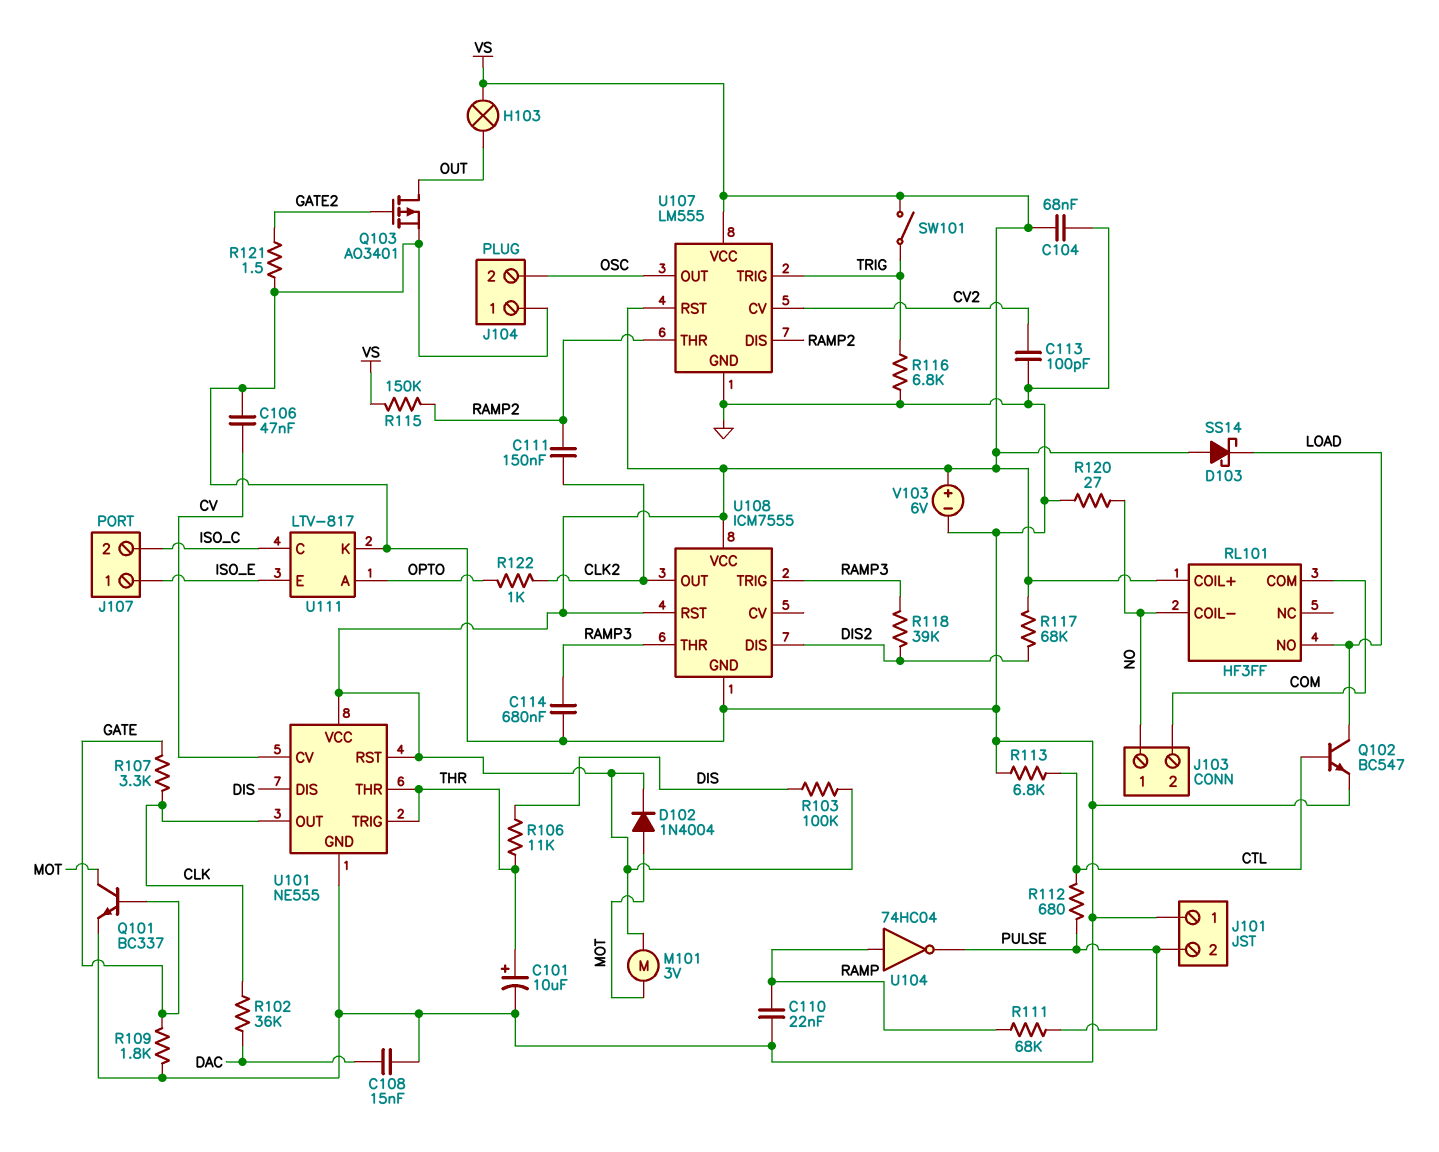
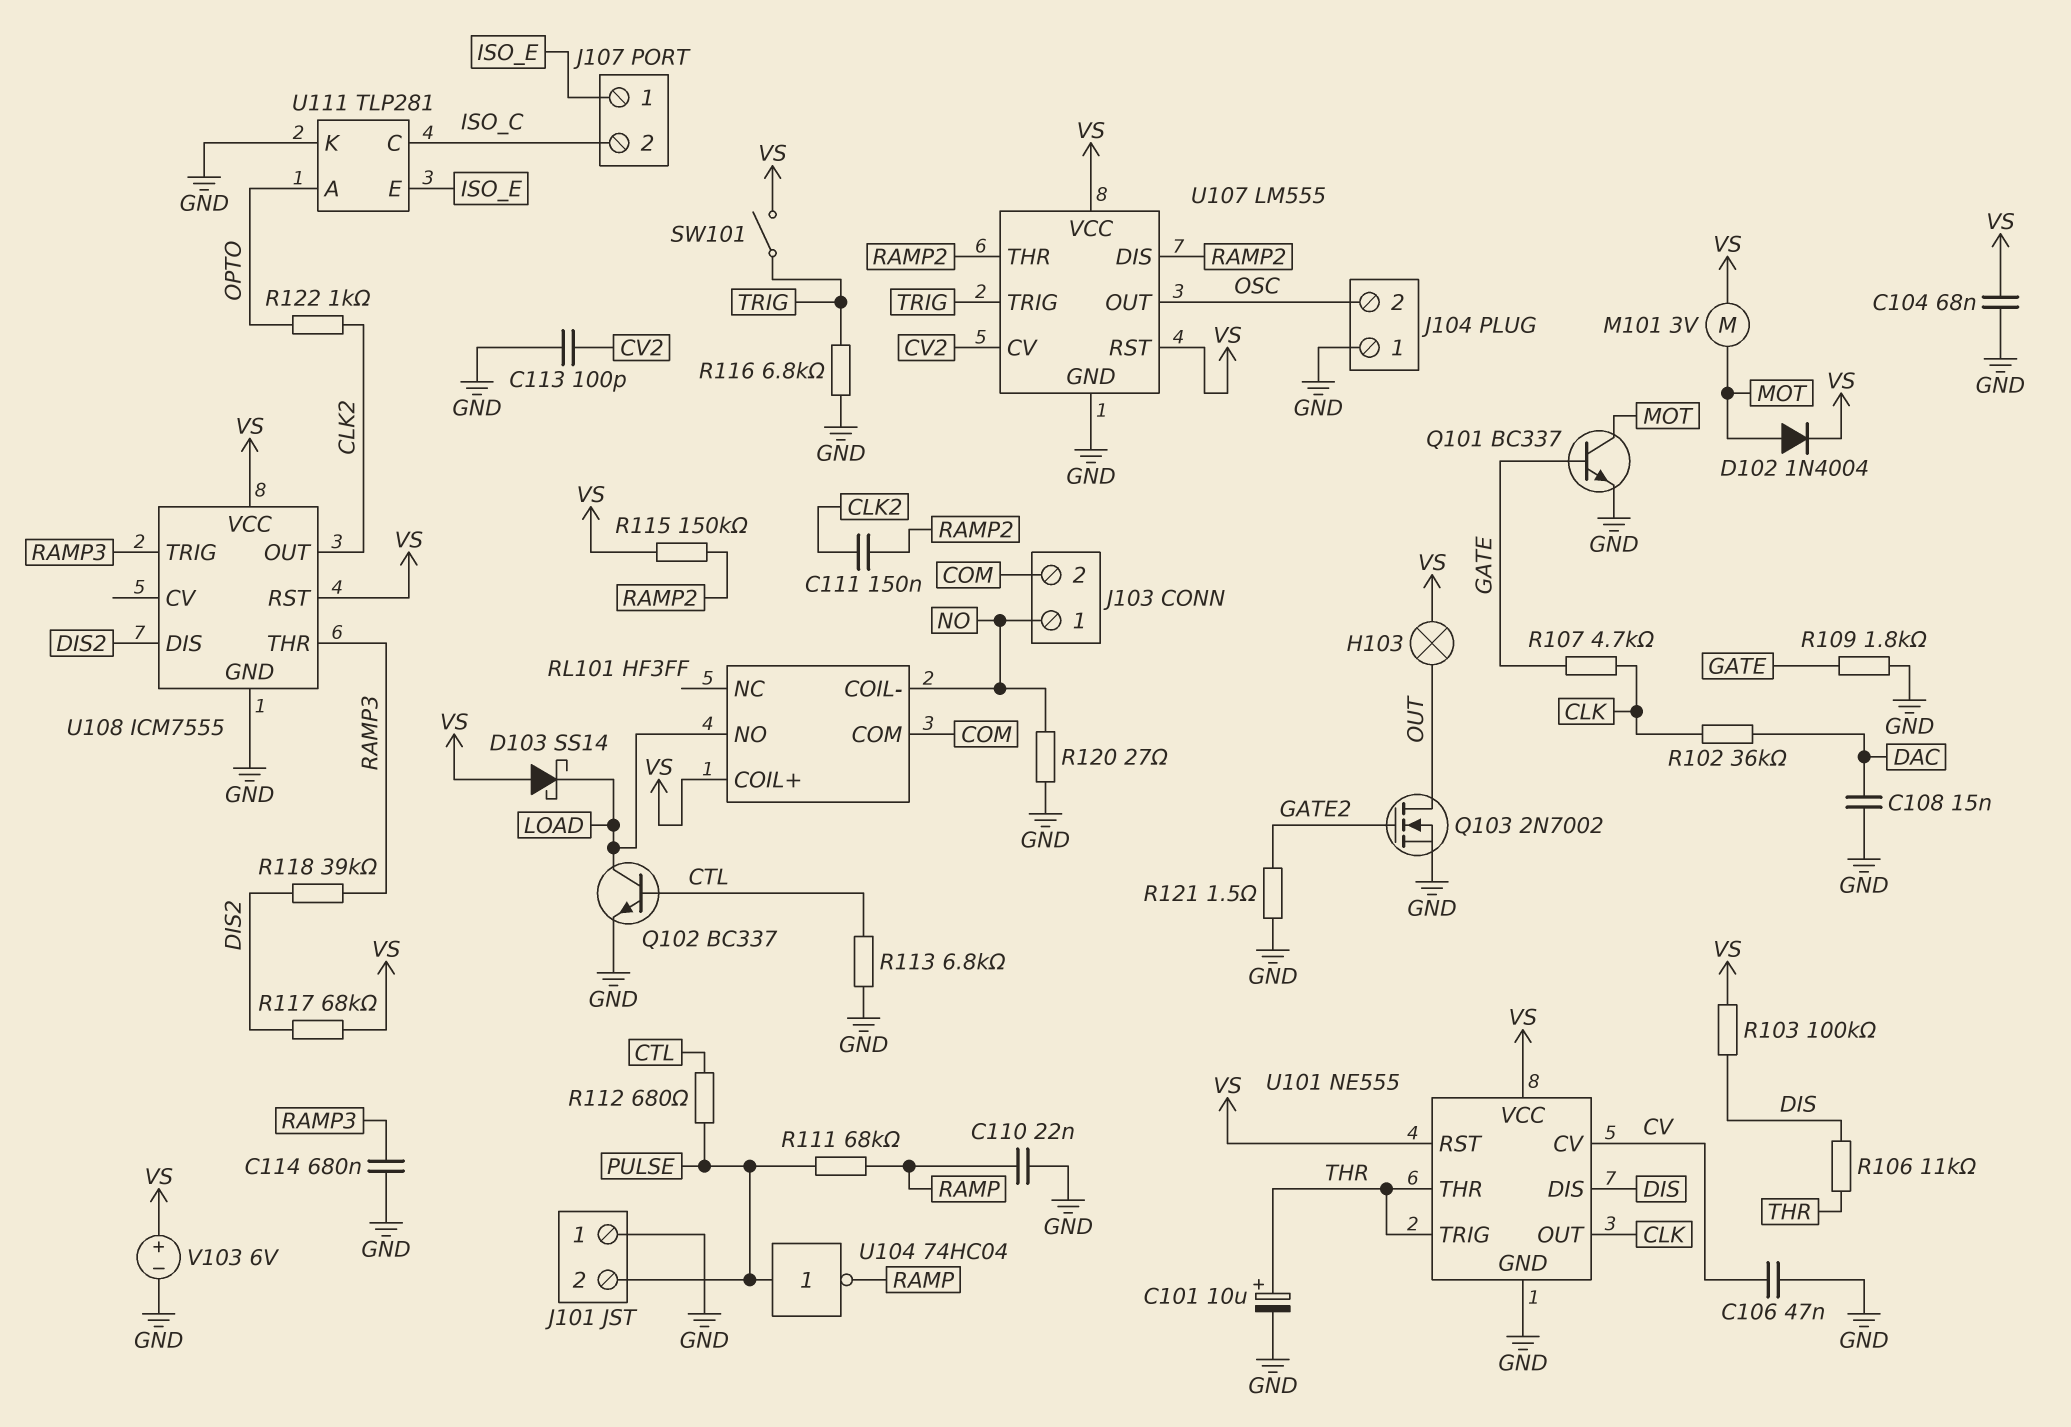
Q102: NPN BC547 (B CTL, C LOAD, E GND) -> NPN BC337 (B CTL, C LOAD, E GND)
Q103: PMOS AO3401 (G GATE2, D OUT, S GND) -> NMOS 2N7002 (G GATE2, D OUT, S GND)
R107: 3.3k (CLK, GATE) -> 4.7k (CLK, GATE)
U104: NOT 74HC04 (in RAMP, out PULSE) -> NOT 74HC04 (in PULSE, out RAMP)
U111: LTV-817 -> TLP281

